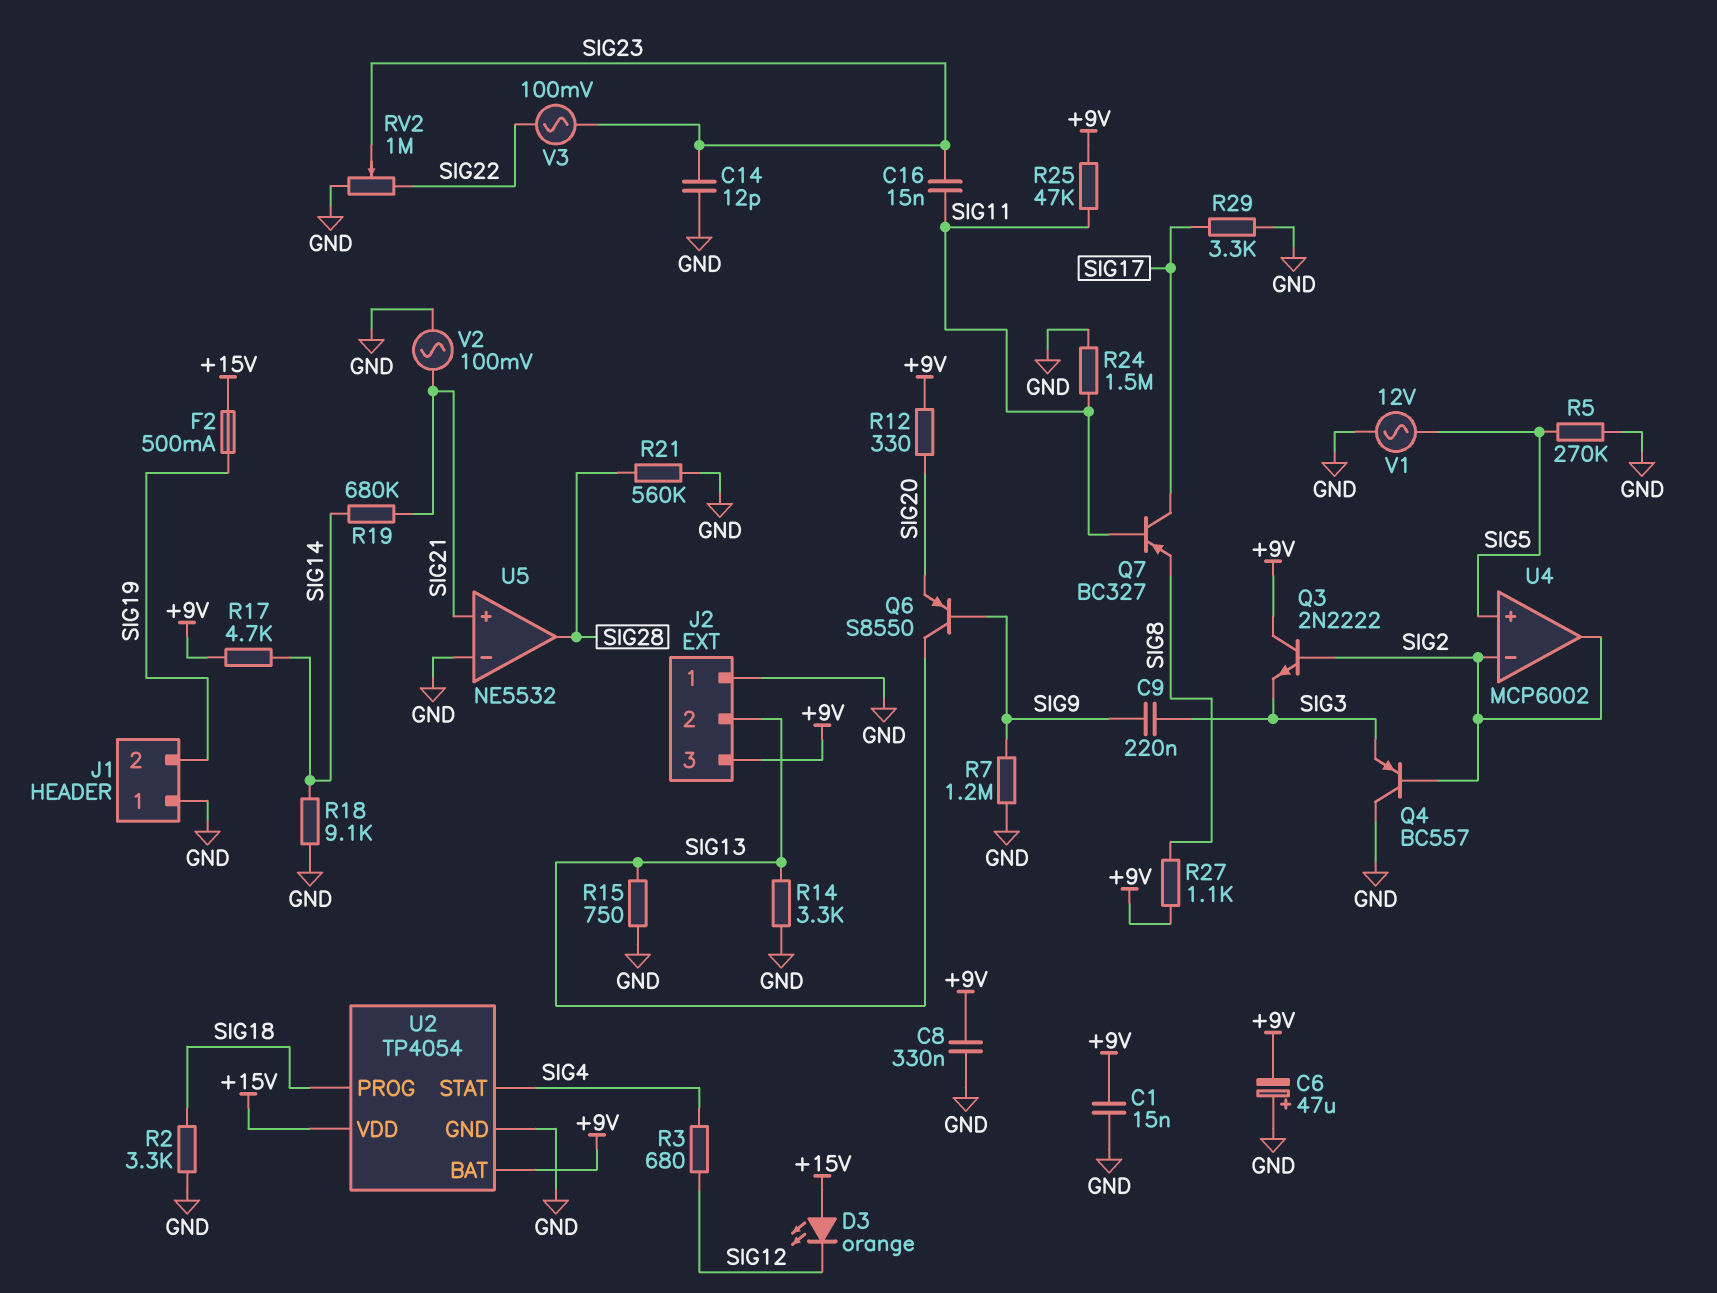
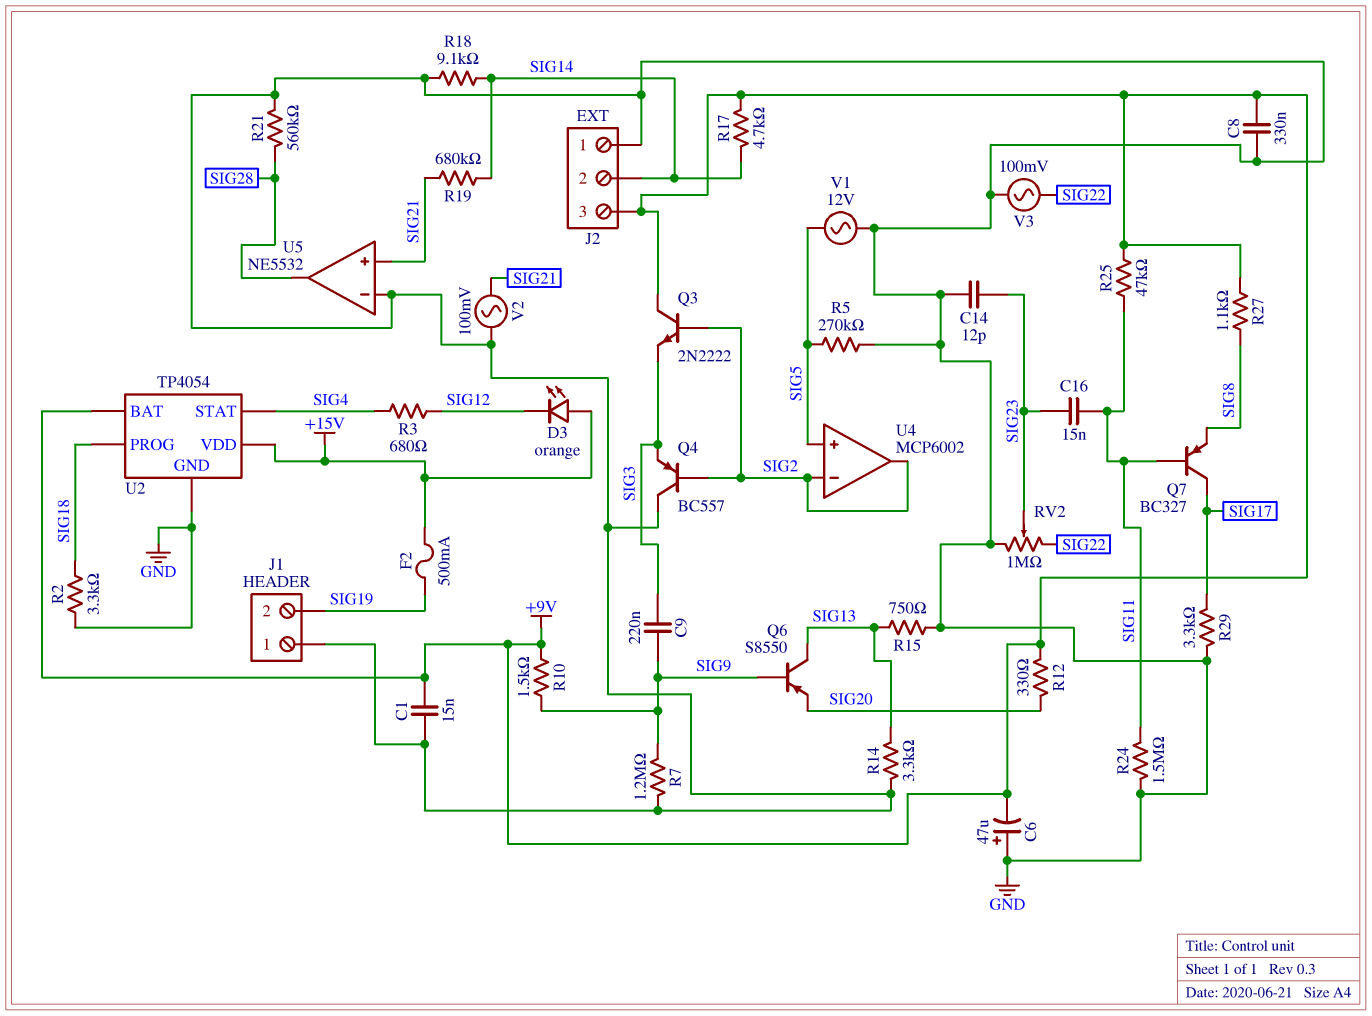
J2 pin 2: SIG13 -> SIG14
R10: none -> 1.5k (+9V, SIG9)
V3: AC 100mV (SIG22, SIG23) -> AC 100mV (GND, SIG22)

